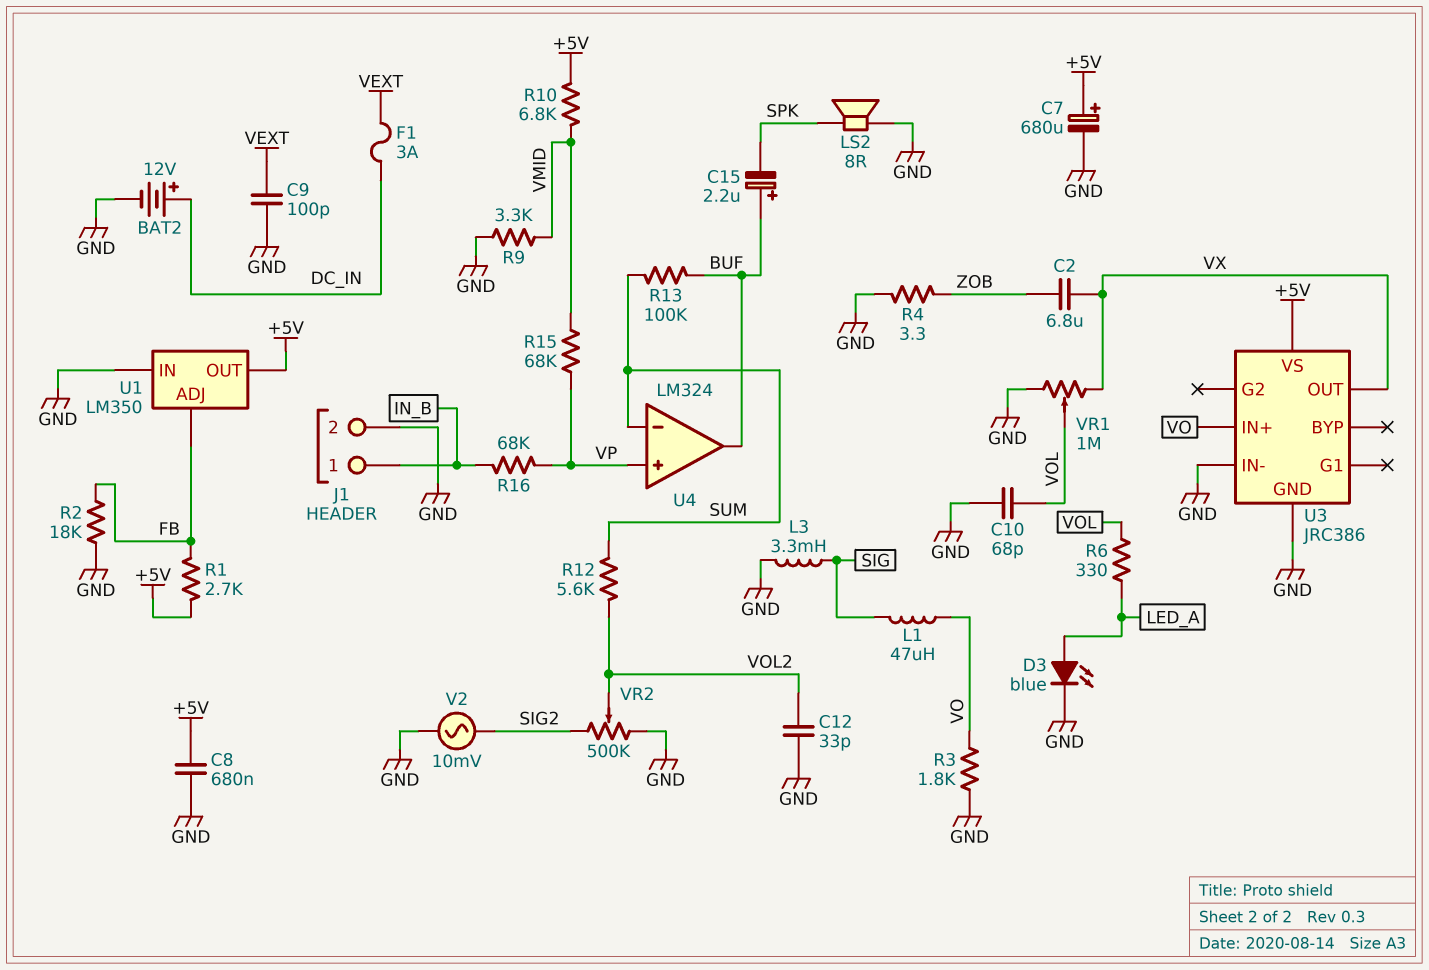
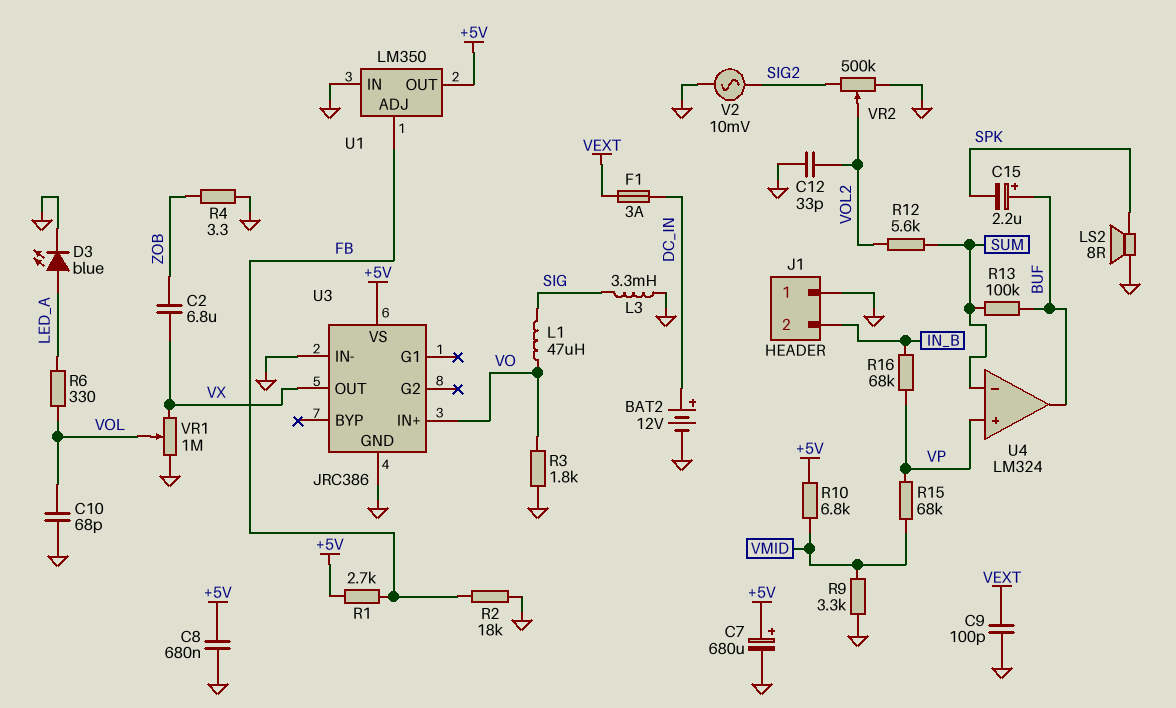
J1 pin 1: IN_B -> GND
J1 pin 2: GND -> IN_B

